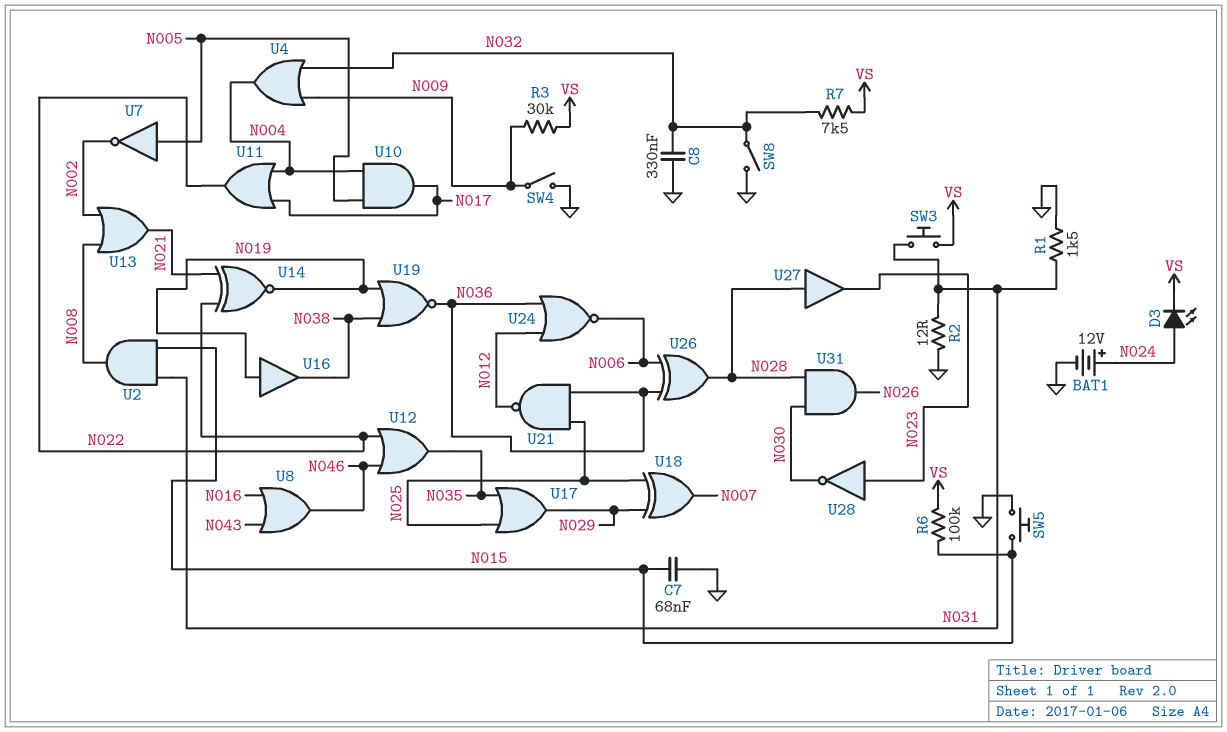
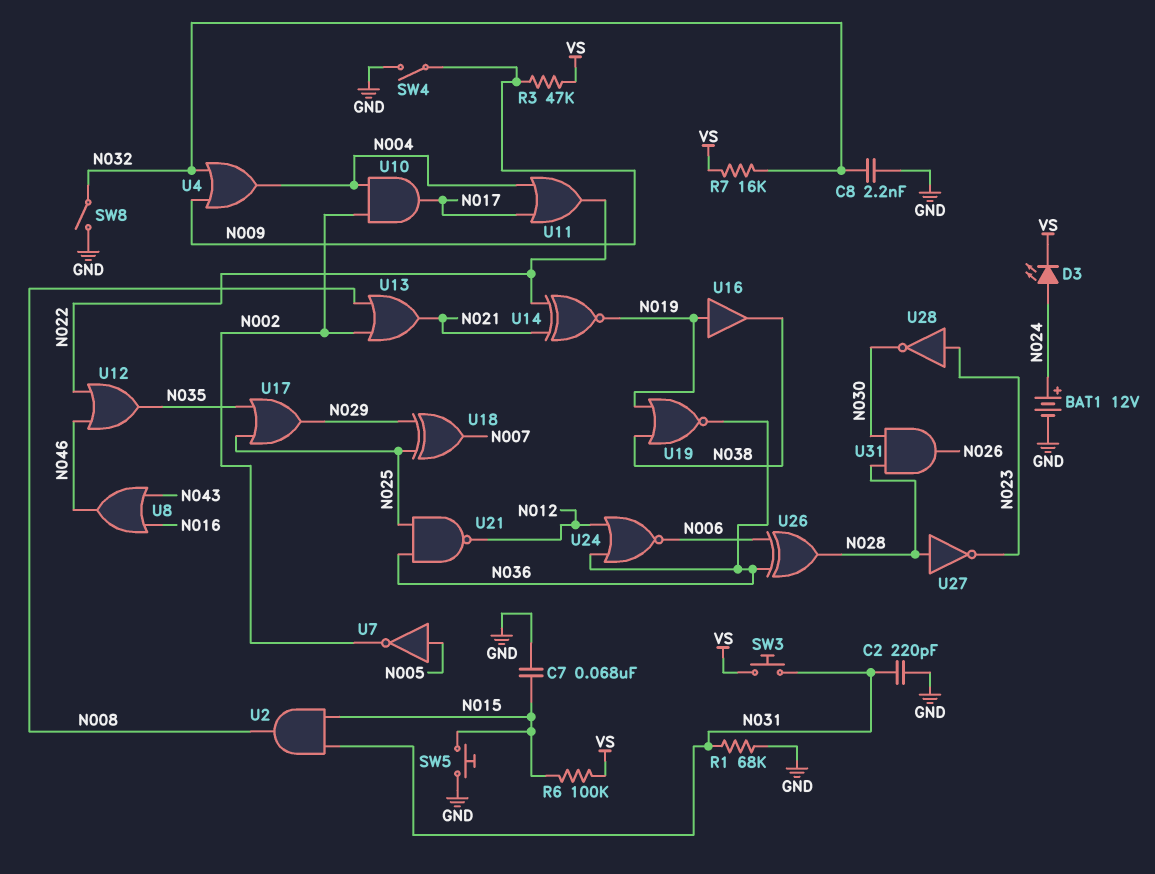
C2: none -> 220pF (GND, N031)
C8: 330nF (GND, N032) -> 2.2nF (GND, N032)
R1: 1.5k (GND, N031) -> 68k (GND, N031)
R2: 12 (GND, N031) -> none
R3: 30k (N009, VS) -> 47k (N009, VS)
R7: 7.5k (N032, VS) -> 16k (N032, VS)
U10: AND (in N004, in N005, out N017) -> AND (in N002, in N004, out N017)
U27: buffer (in N028, out N023) -> NOT (in N028, out N023)

